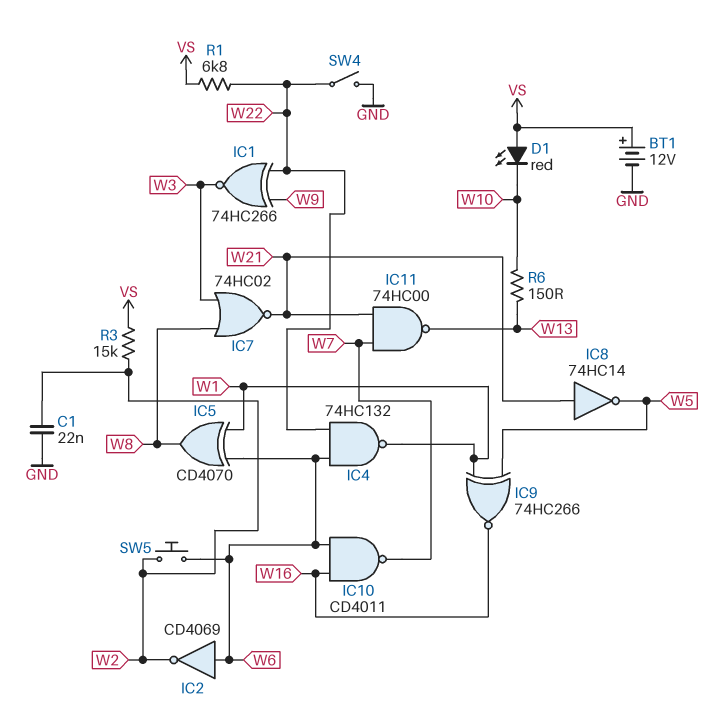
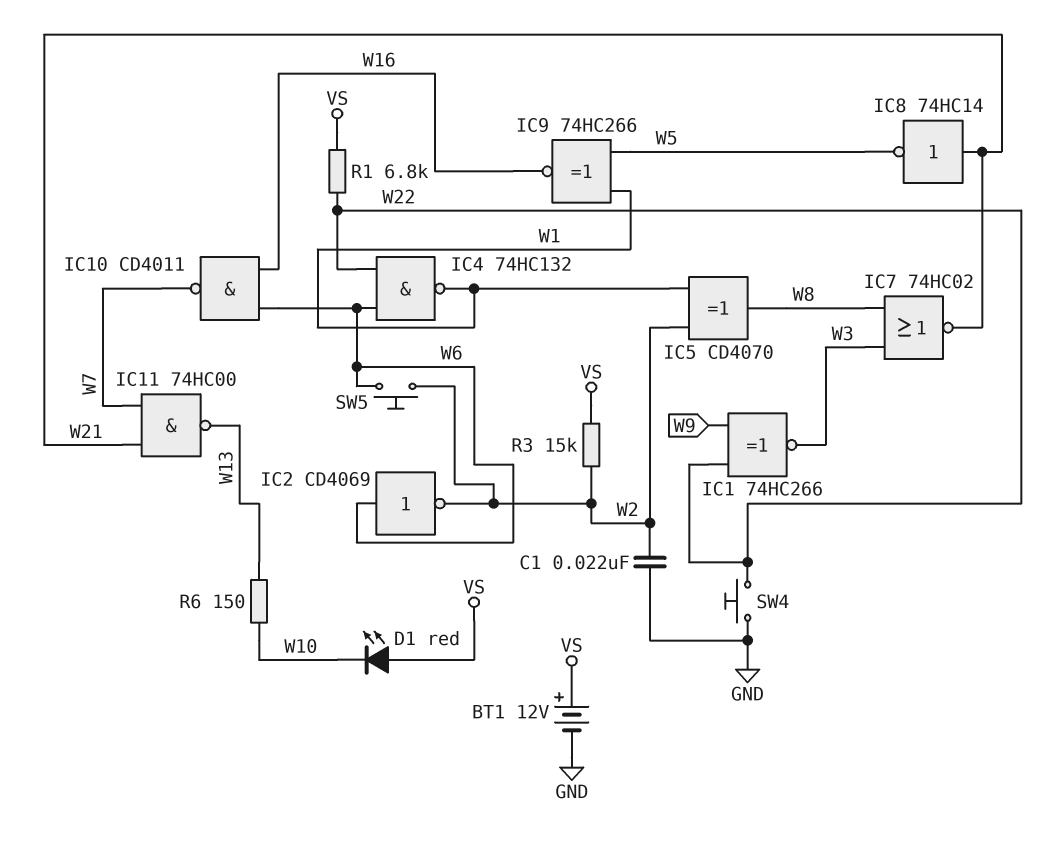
IC5: XOR CD4070 (in W1, in W6, out W8) -> XOR CD4070 (in W1, in W2, out W8)
SW4: switch (GND, W22) -> button (GND, W22)

